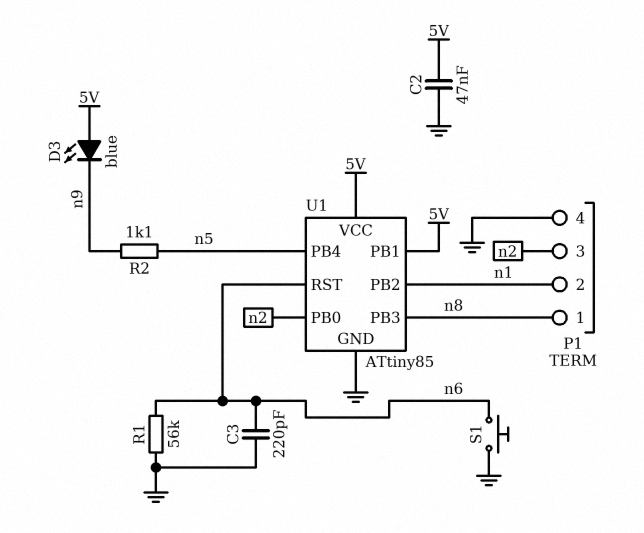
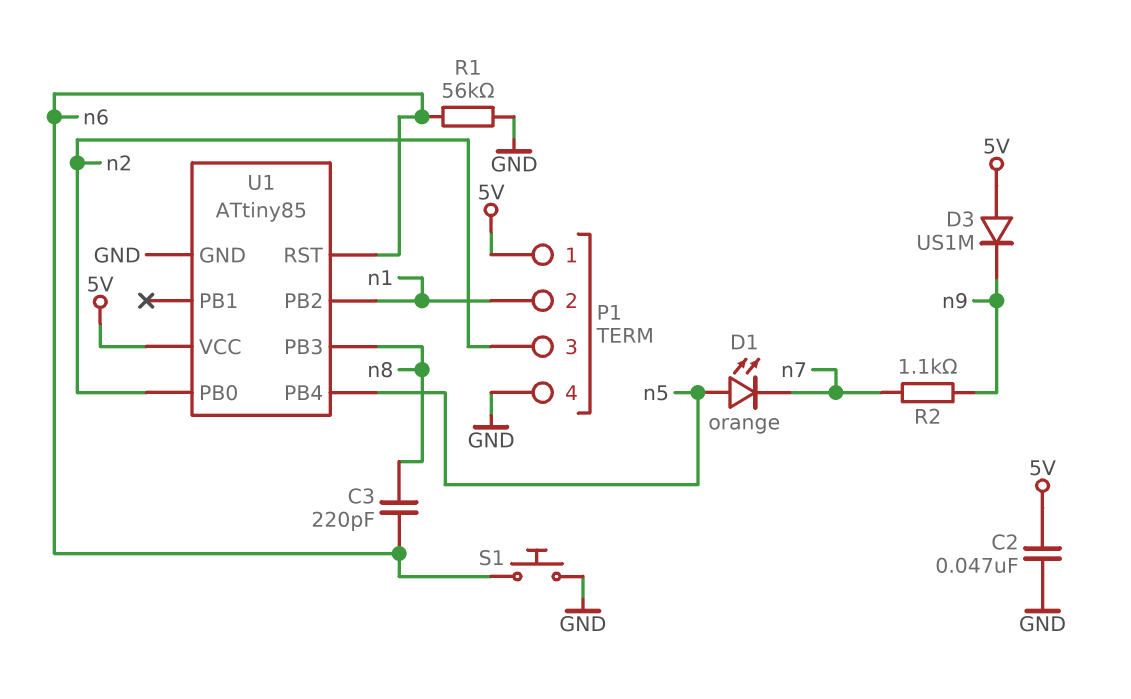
C3: 220pF (GND, n6) -> 220pF (n6, n8)
D1: none -> LED orange (A n5, K n7)
D3: LED blue (A 5V, K n9) -> diode US1M (A 5V, K n9)
P1 pin 1: n8 -> 5V
R2: 1.1k (n5, n9) -> 1.1k (n7, n9)
U1 pin PB1: 5V -> none

